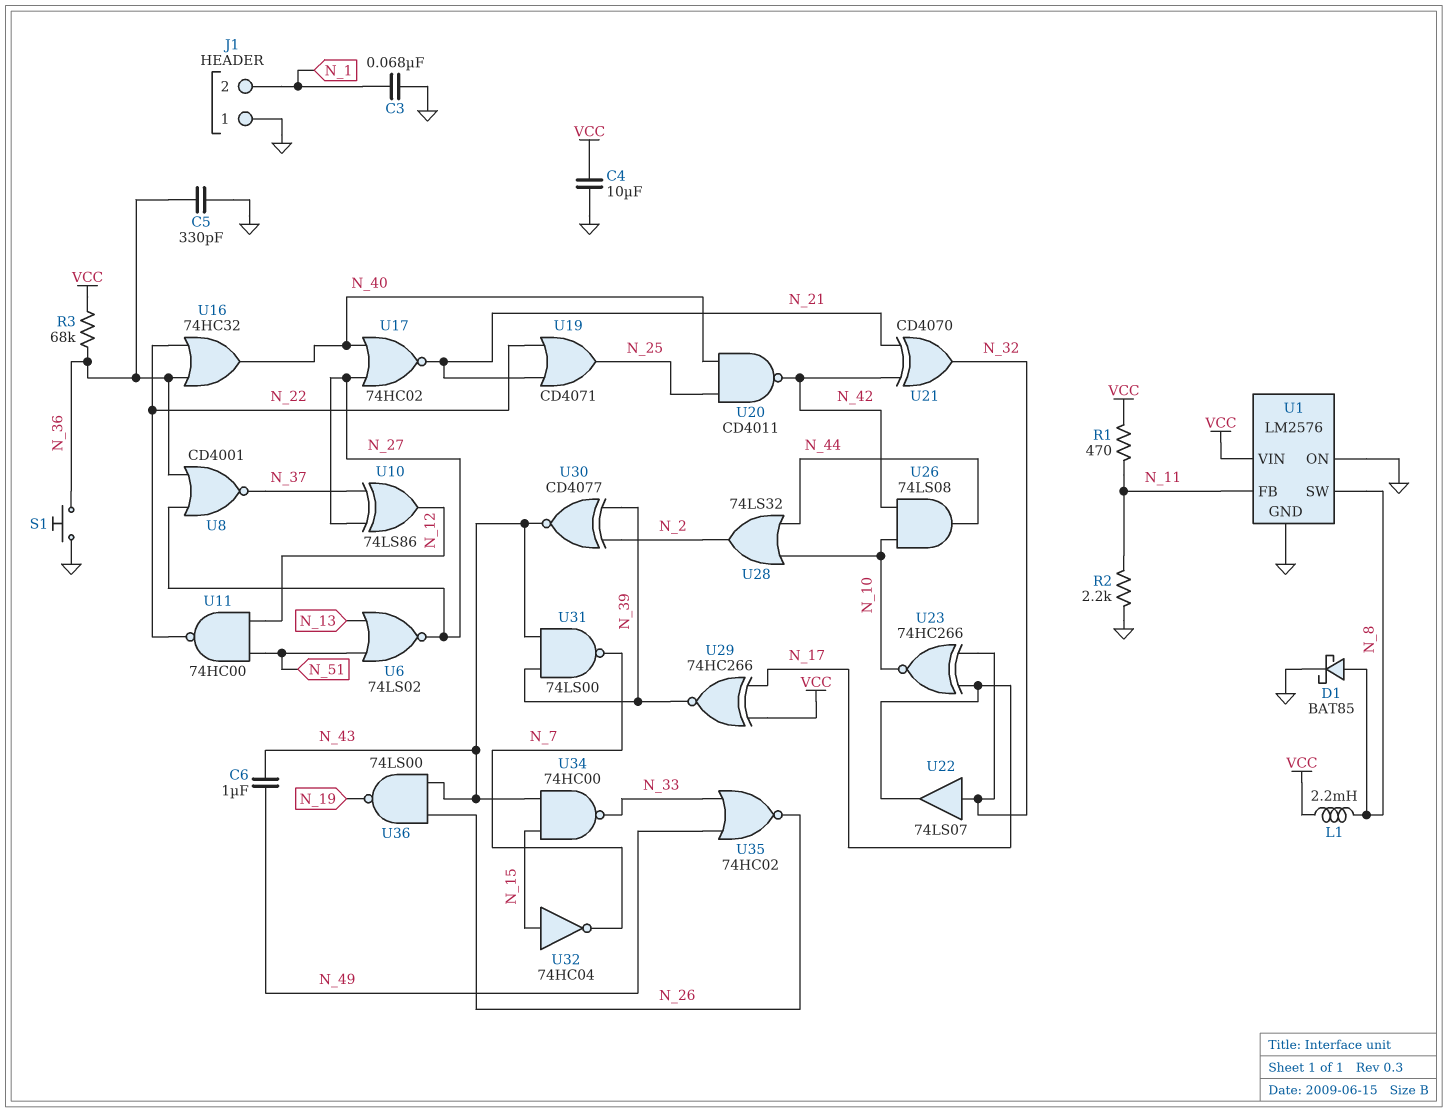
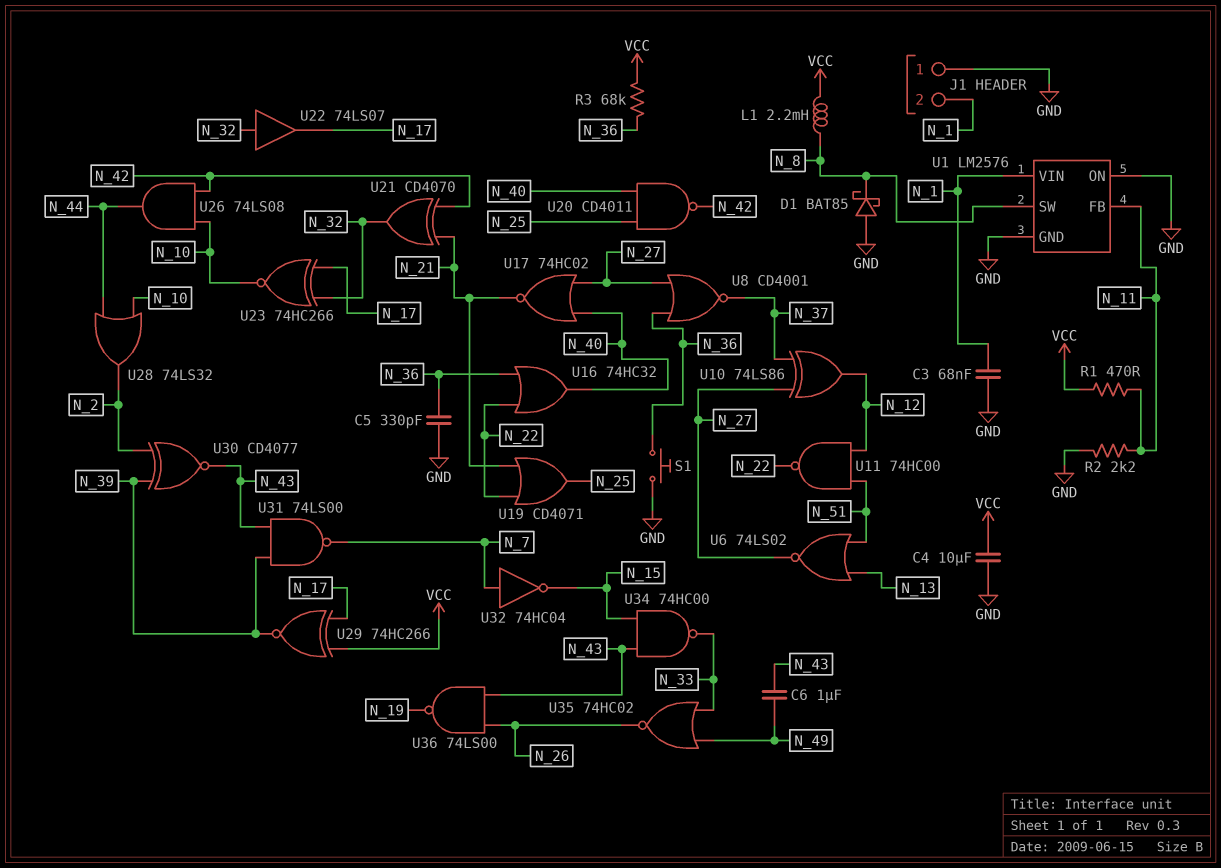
D1: schottky BAT85 (A N_8, K GND) -> schottky BAT85 (A GND, K N_8)
U1 pin VIN: VCC -> N_1
U32: NOT 74HC04 (in N_15, out N_7) -> NOT 74HC04 (in N_7, out N_15)

